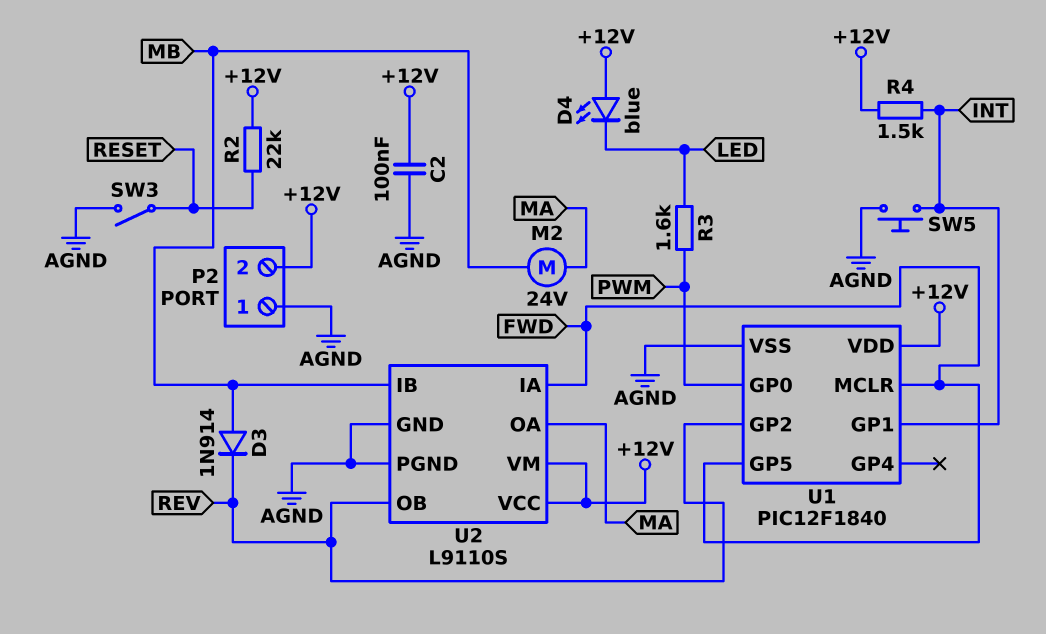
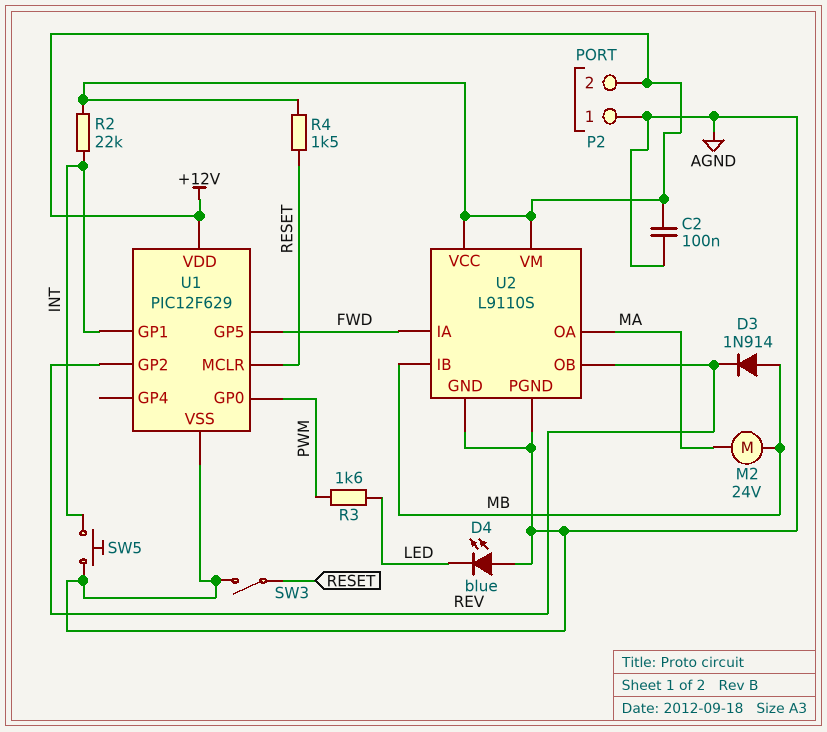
D4: LED blue (A +12V, K LED) -> LED blue (A AGND, K LED)
R2: 22k (+12V, RESET) -> 22k (+12V, INT)
R4: 1.5k (+12V, INT) -> 1.5k (+12V, RESET)
U1: PIC12F1840 -> PIC12F629
U1 pin MCLR: FWD -> RESET

